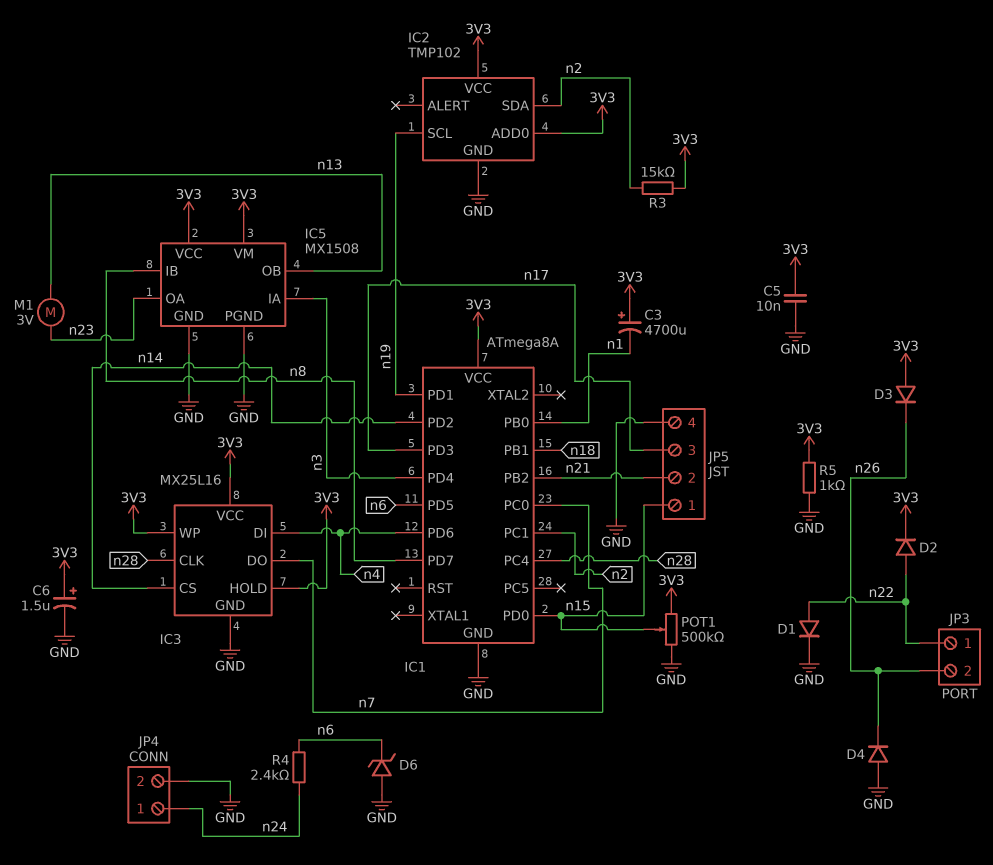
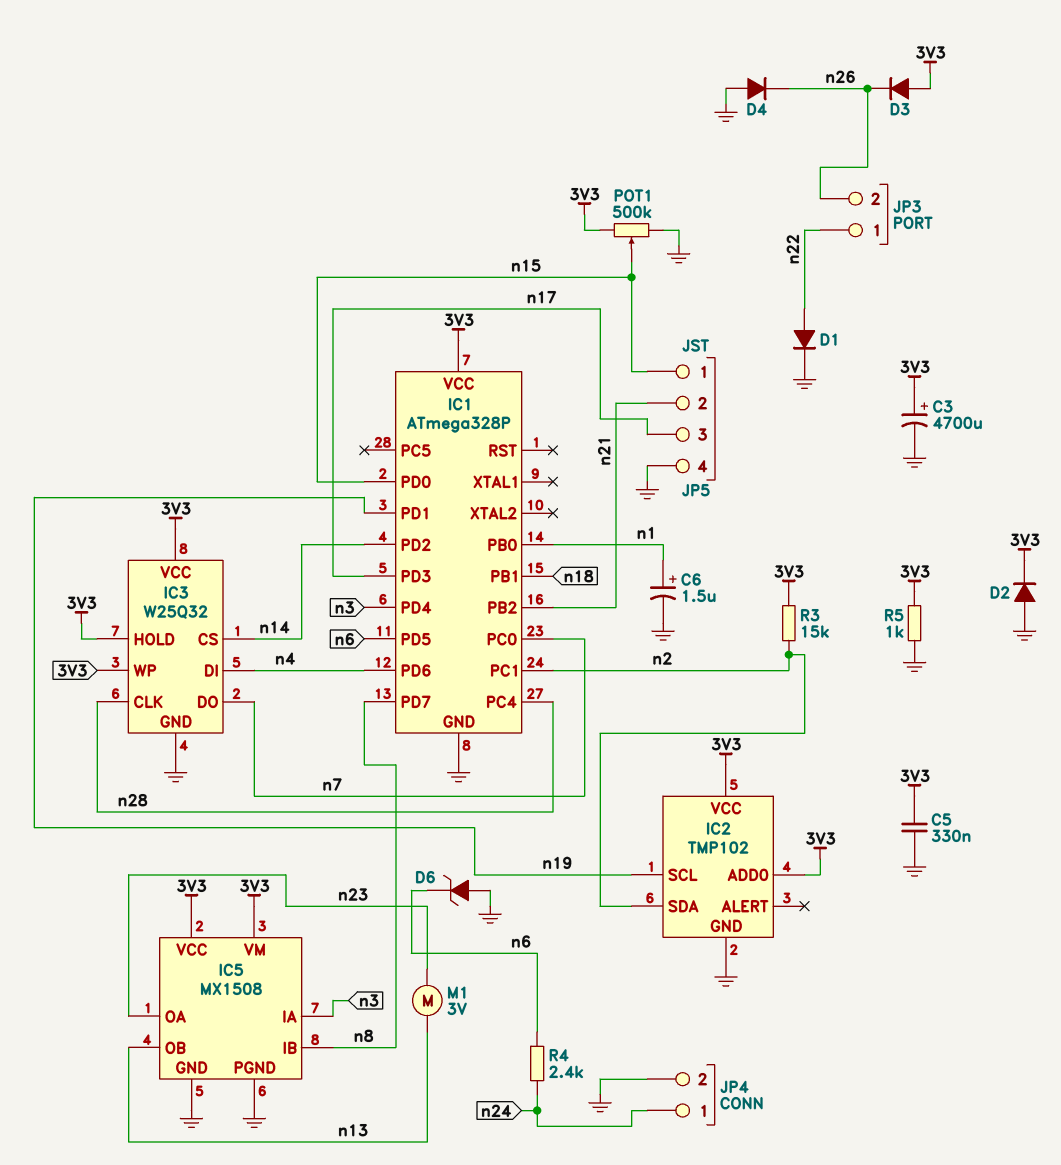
C3: 4700uF (plus 3V3, minus n1) -> 4700uF (plus 3V3, minus GND)
C5: 10nF (3V3, GND) -> 330nF (3V3, GND)
C6: 1.5uF (plus 3V3, minus GND) -> 1.5uF (plus n1, minus GND)
D2: diode (A n22, K 3V3) -> diode (A GND, K 3V3)
IC1: ATmega8A -> ATmega328P
IC3: MX25L16 -> W25Q32

